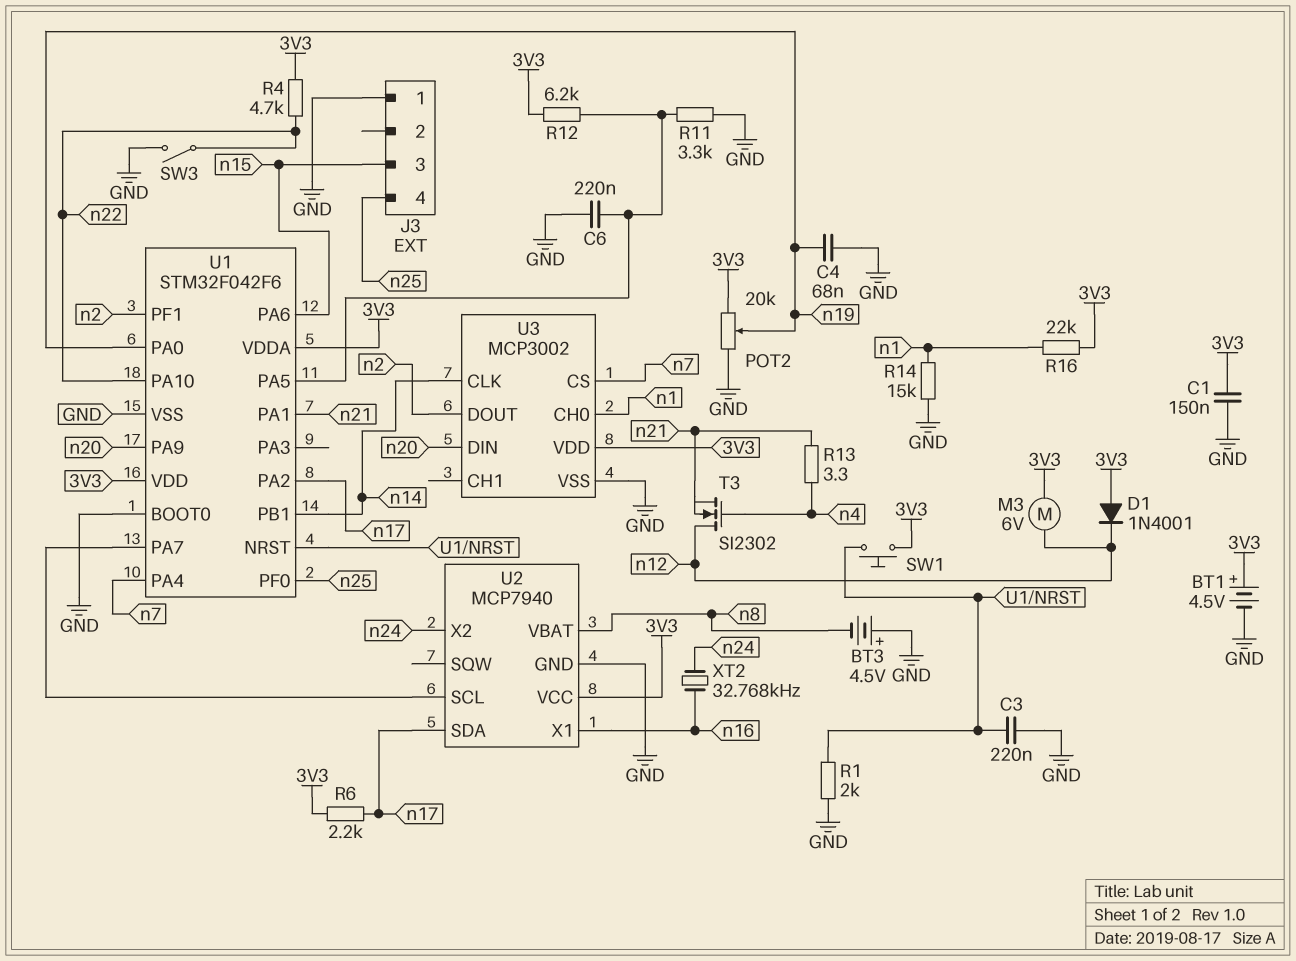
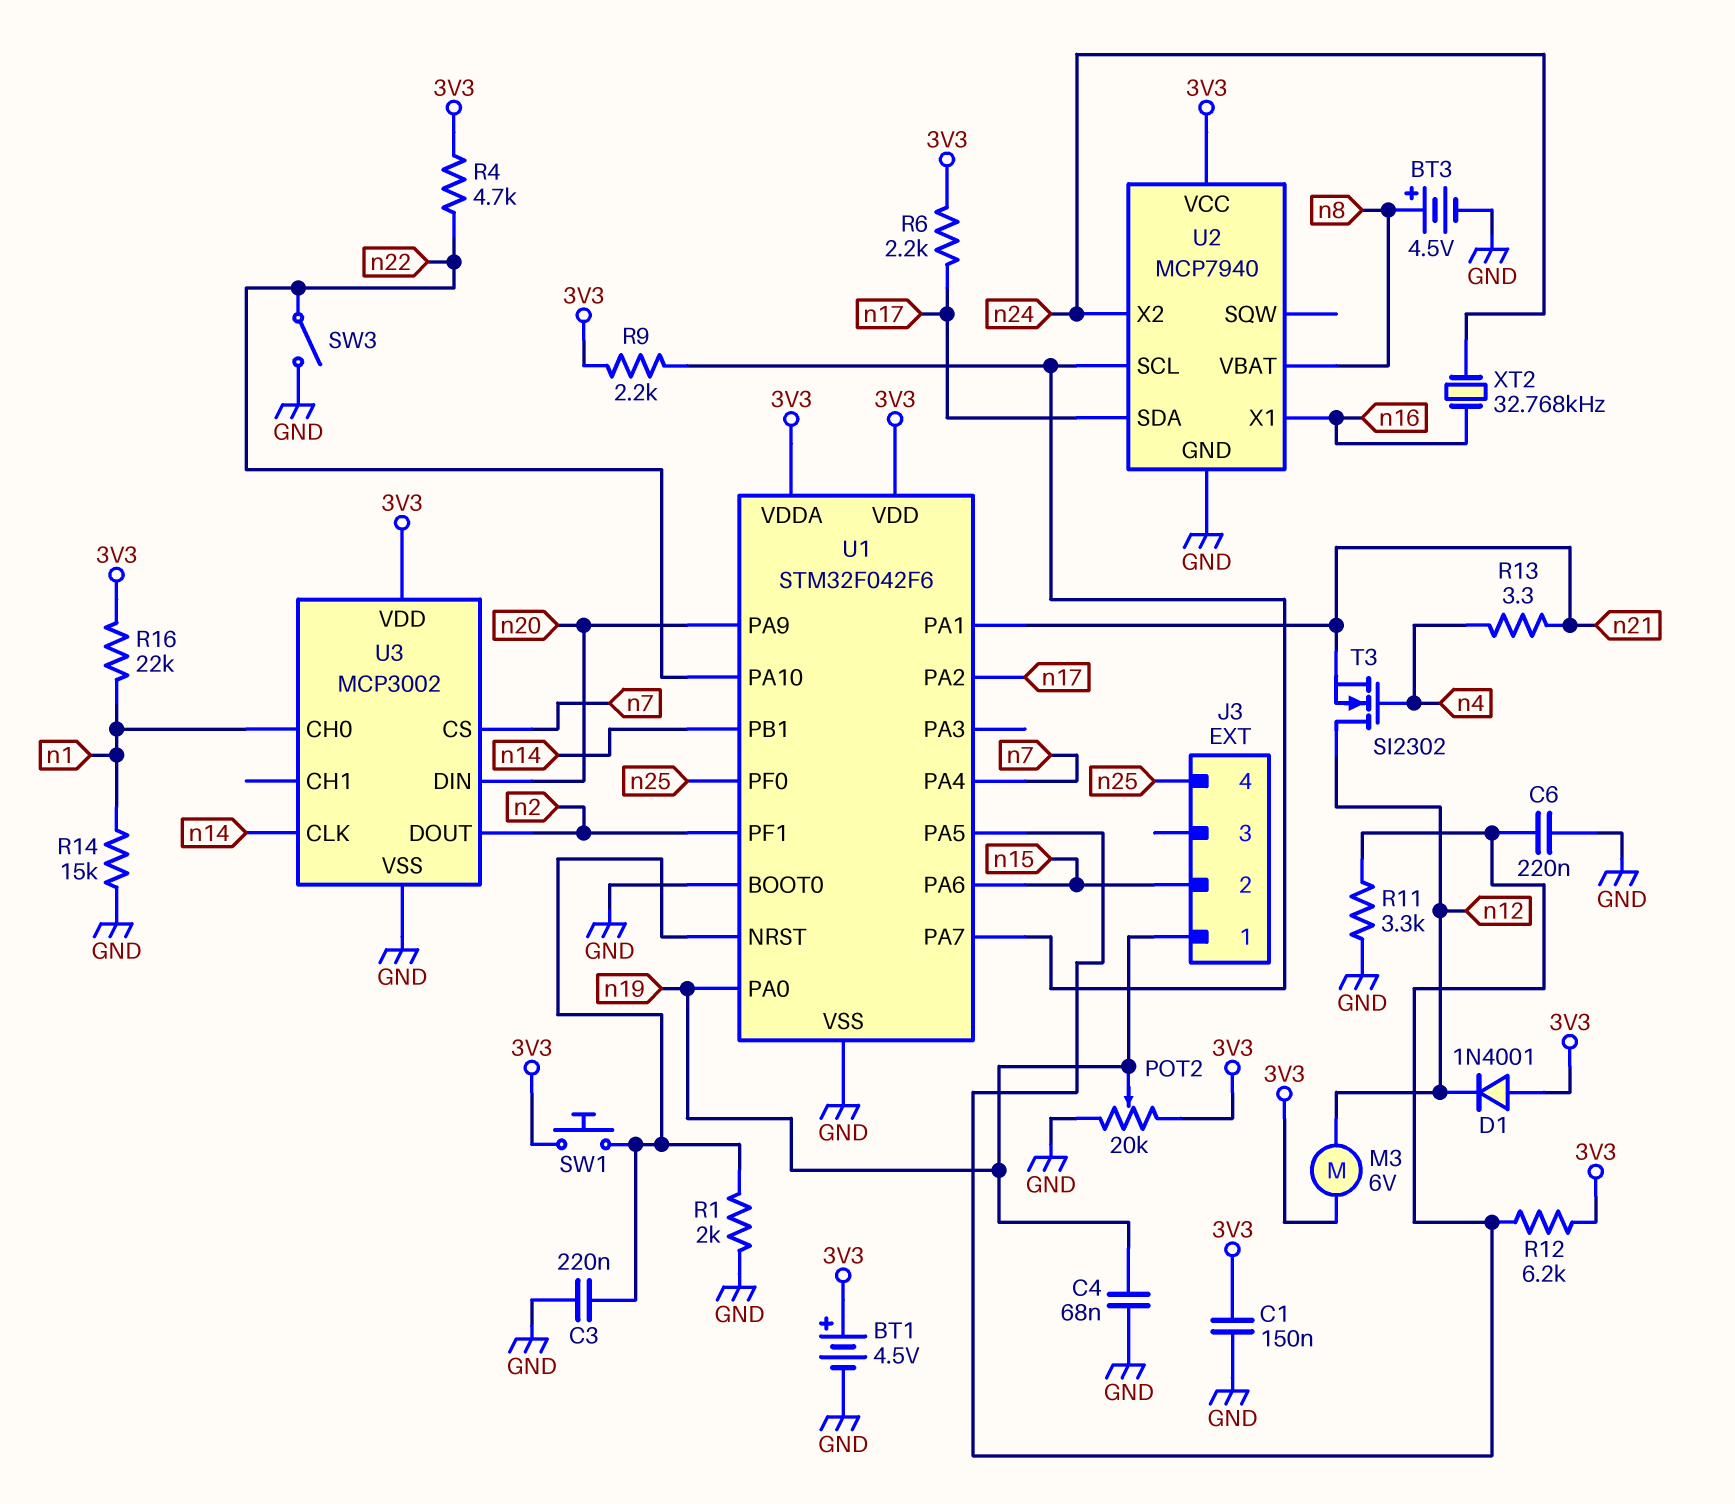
BT3: 4.5V (plus GND, minus n8) -> 4.5V (plus n8, minus GND)
J3 pin 1: GND -> n19
J3 pin 2: none -> n15
J3 pin 3: n15 -> none
R9: none -> 2.2k (3V3, U1/PA7)

